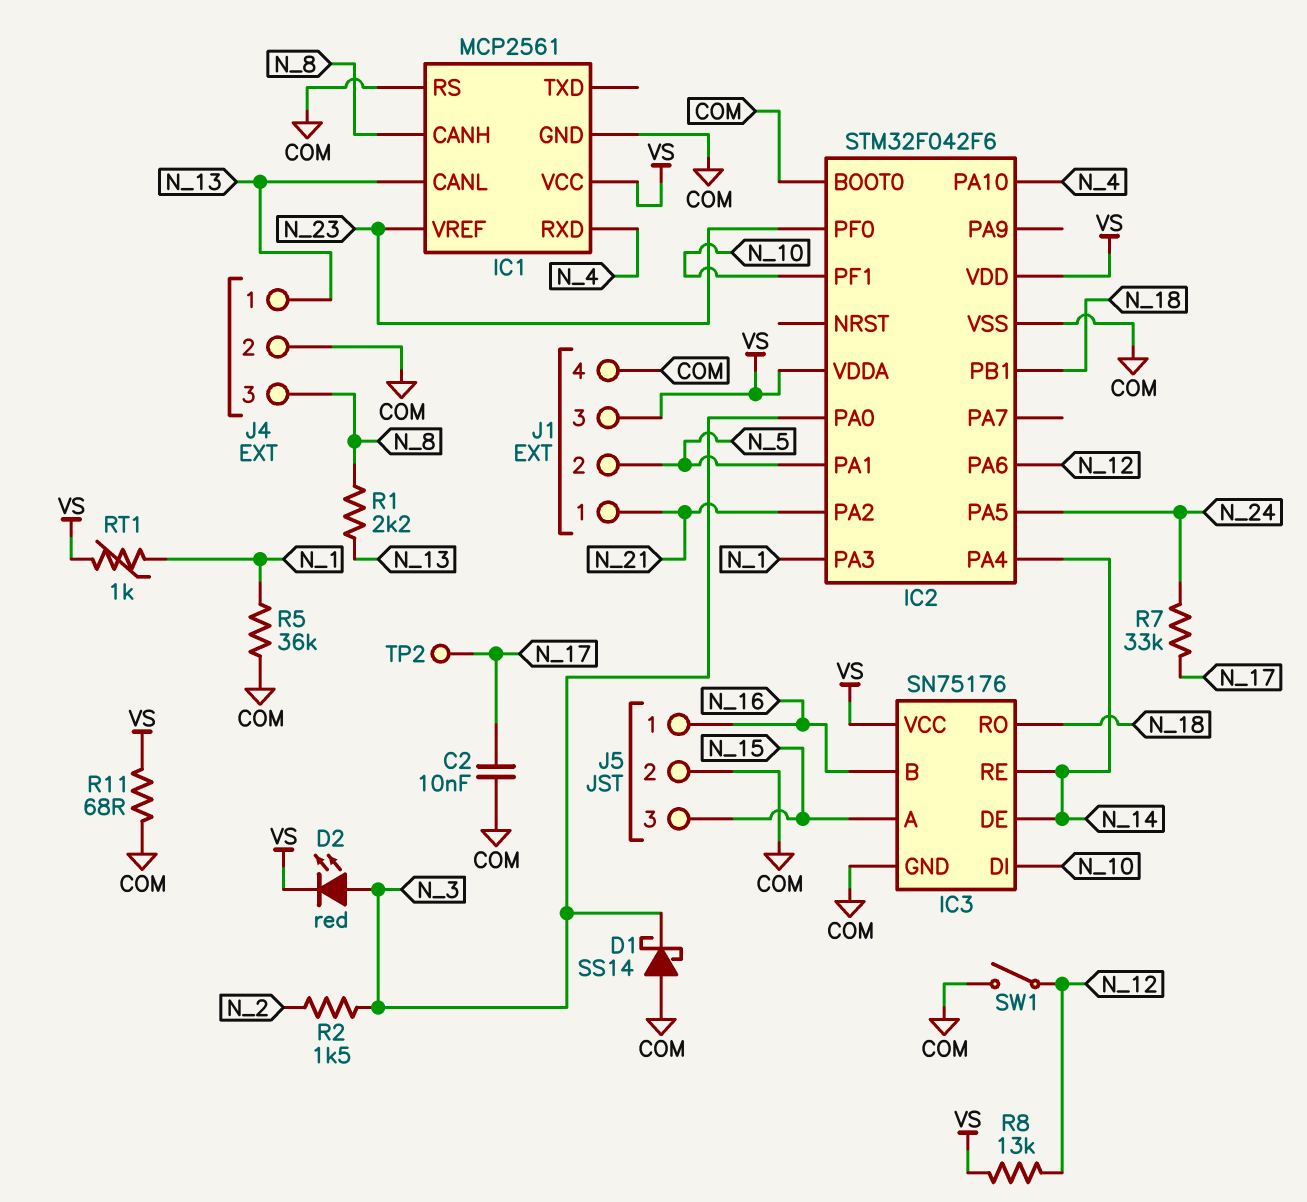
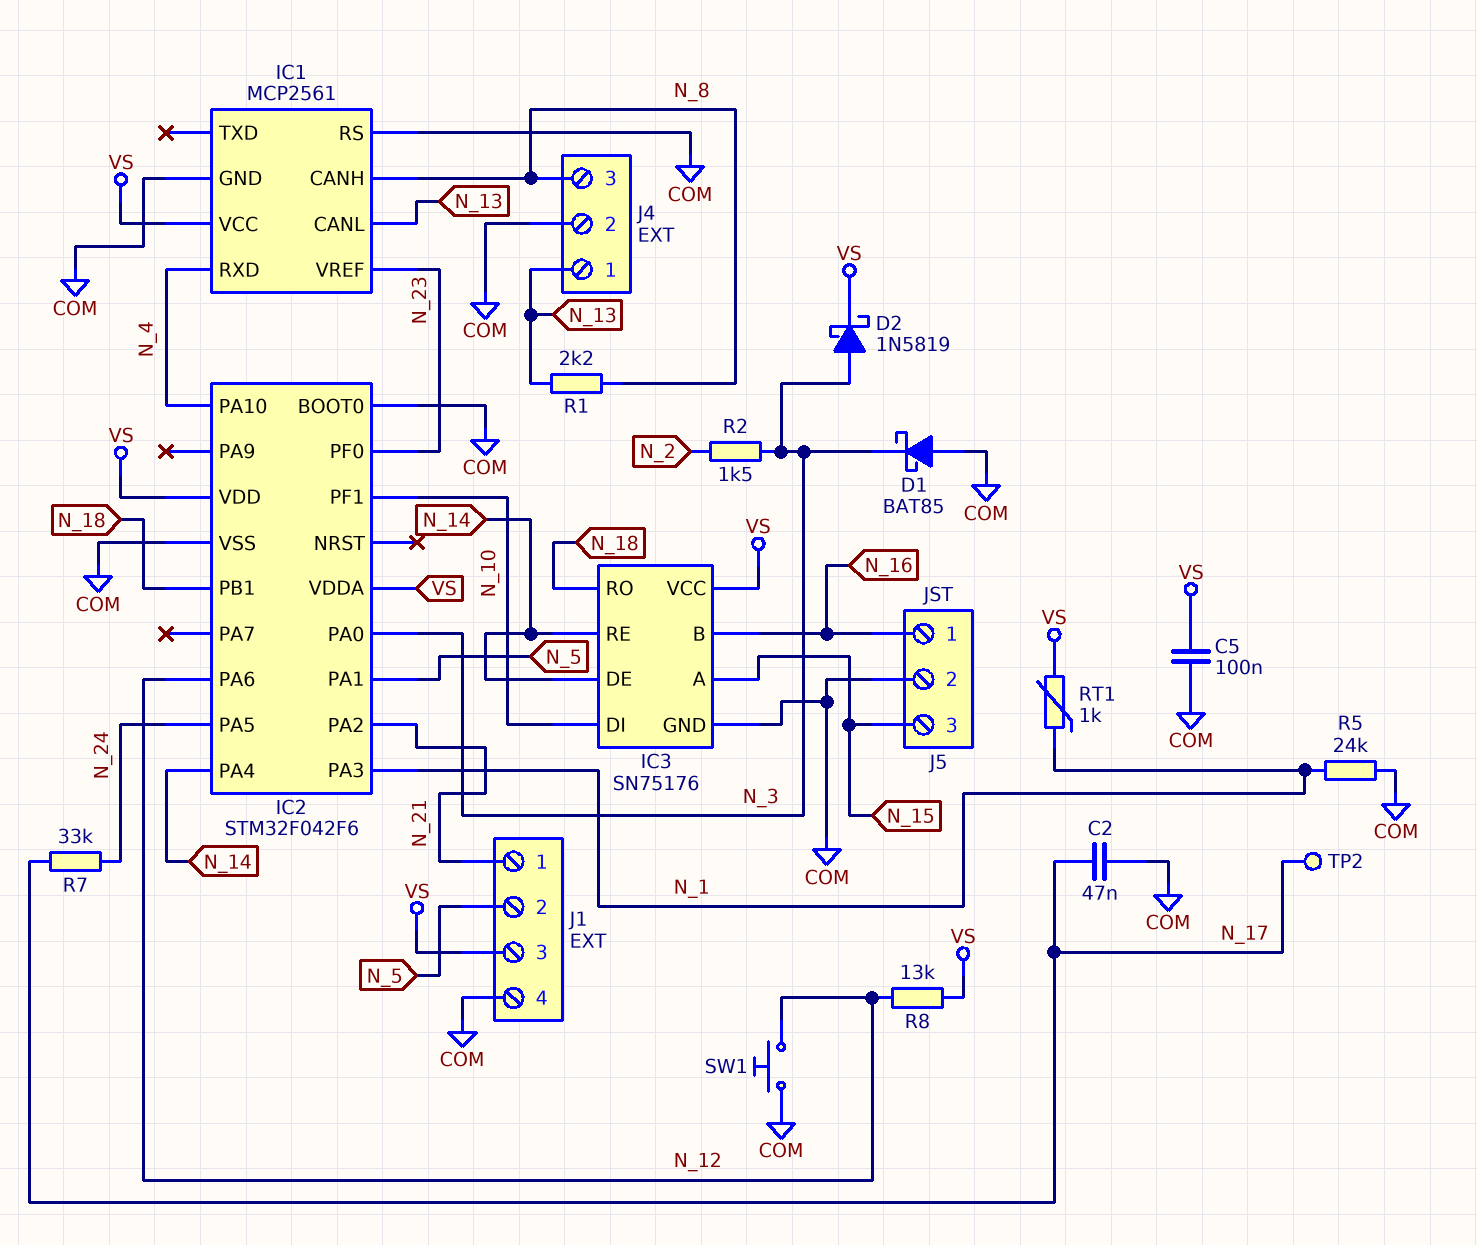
C2: 10nF (COM, N_17) -> 47nF (COM, N_17)
C5: none -> 100nF (COM, VS)
D1: schottky SS14 (A COM, K N_3) -> schottky BAT85 (A COM, K N_3)
D2: LED red (A N_3, K VS) -> schottky 1N5819 (A N_3, K VS)
R5: 36k (COM, N_1) -> 24k (COM, N_1)
R11: 68 (COM, VS) -> none
SW1: switch (COM, N_12) -> button (COM, N_12)

